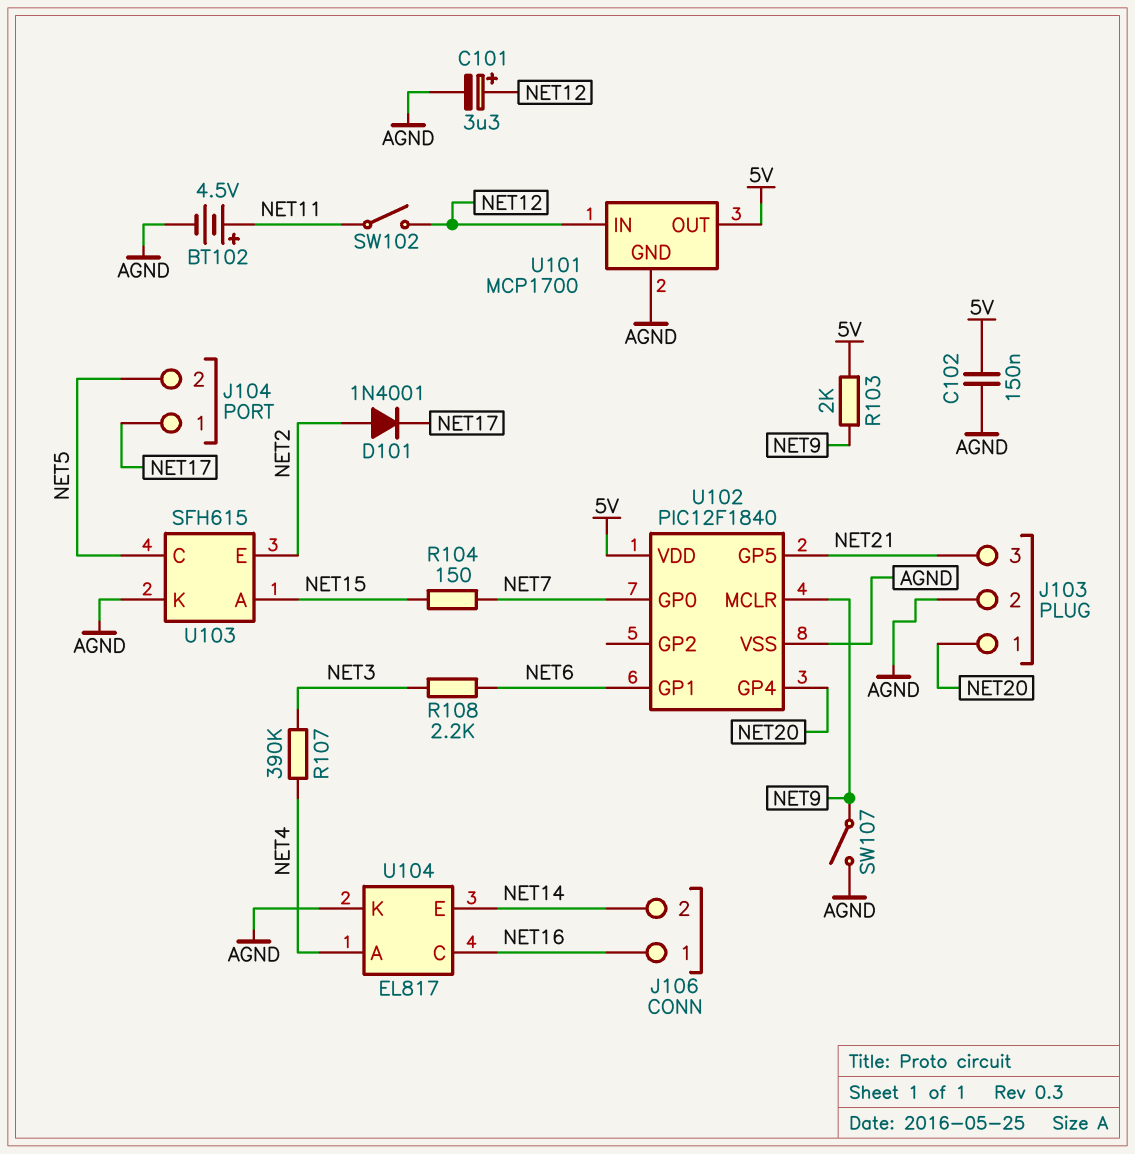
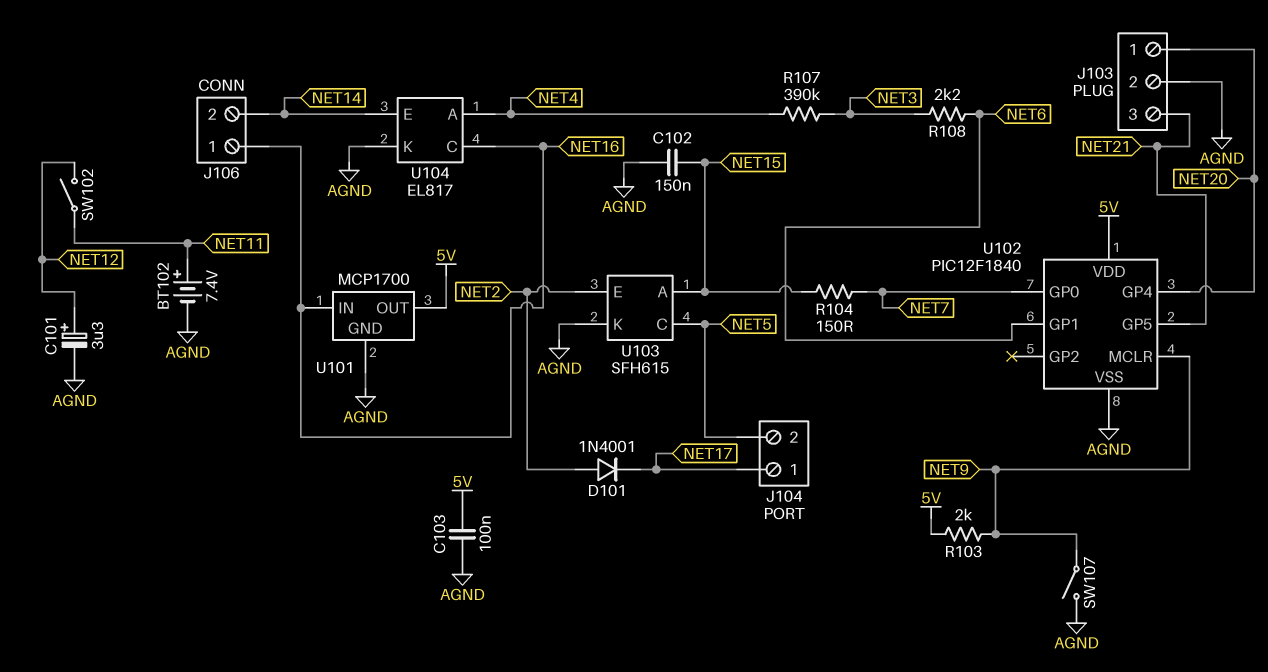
BT102: 4.5V (plus NET11, minus AGND) -> 7.4V (plus NET11, minus AGND)
C102: 150nF (5V, AGND) -> 150nF (AGND, NET15)
C103: none -> 100nF (5V, AGND)
U101 pin IN: NET12 -> NET16

